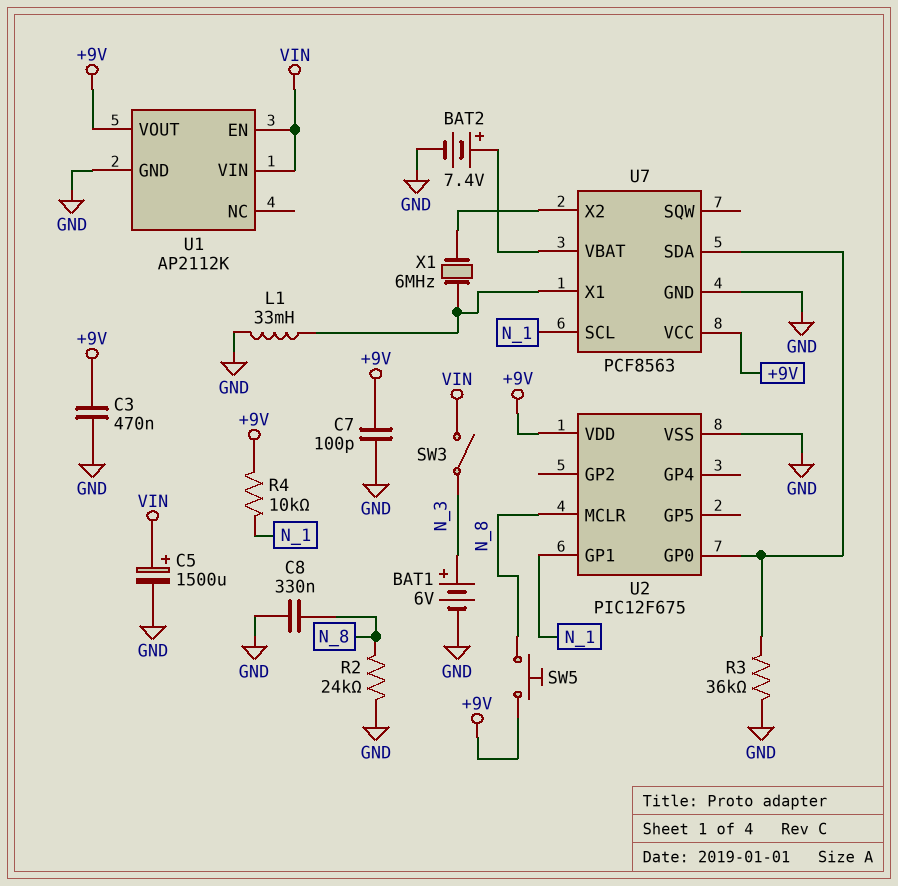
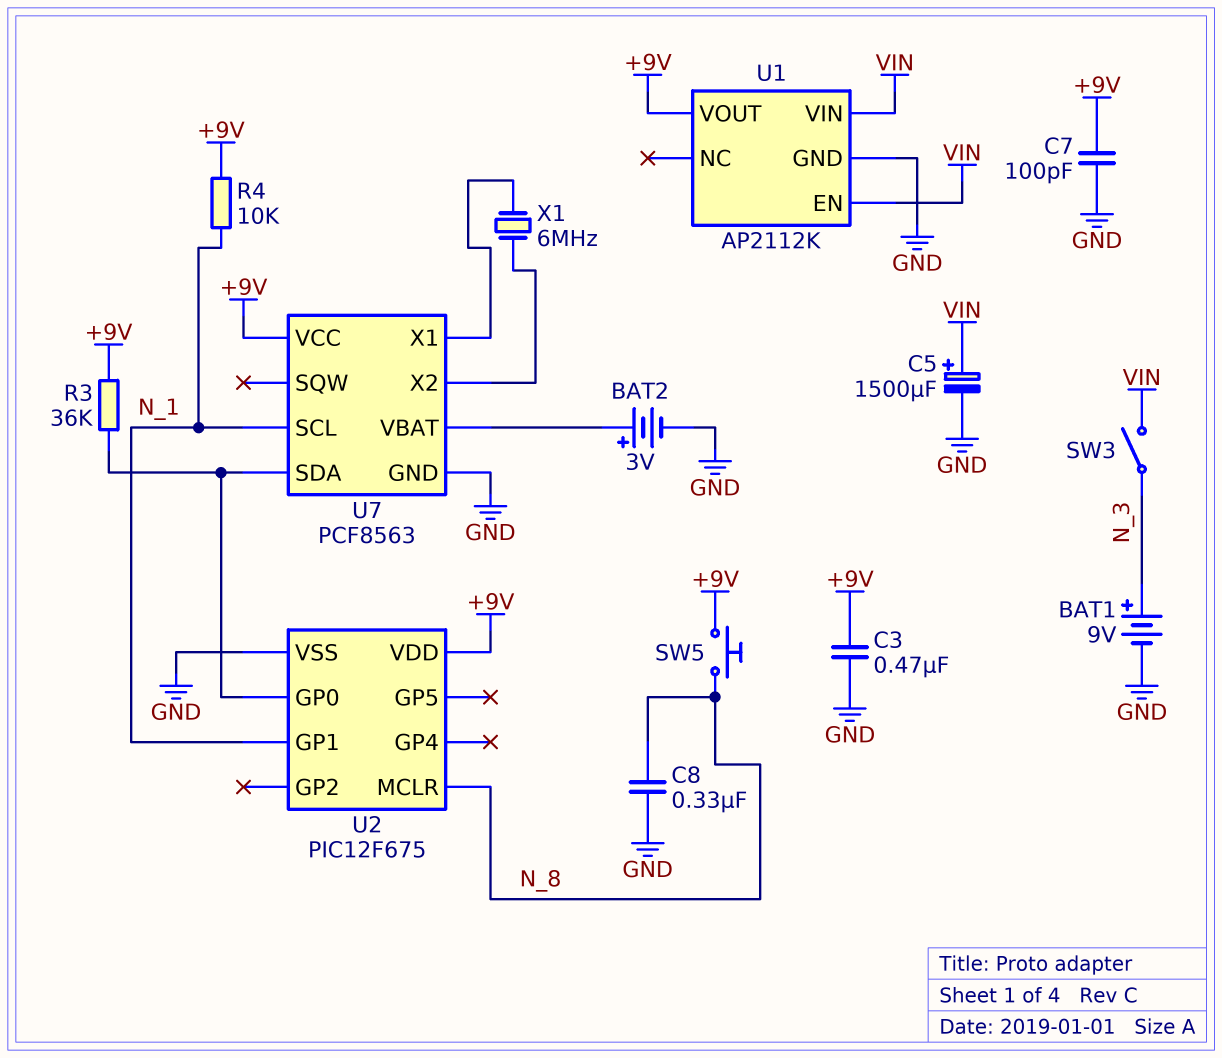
BAT1: 6V (plus N_3, minus GND) -> 9V (plus N_3, minus GND)
BAT2: 7.4V (plus U7/VBAT, minus GND) -> 3V (plus U7/VBAT, minus GND)
L1: 33mH (GND, U7/X1) -> none
R2: 24k (GND, N_8) -> none
R3: 36k (GND, U2/GP0) -> 36k (+9V, U2/GP0)

